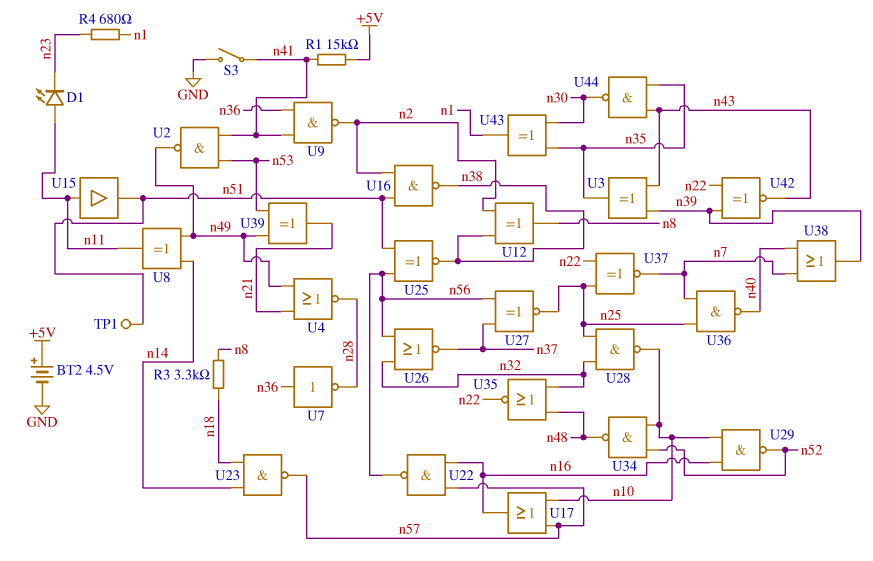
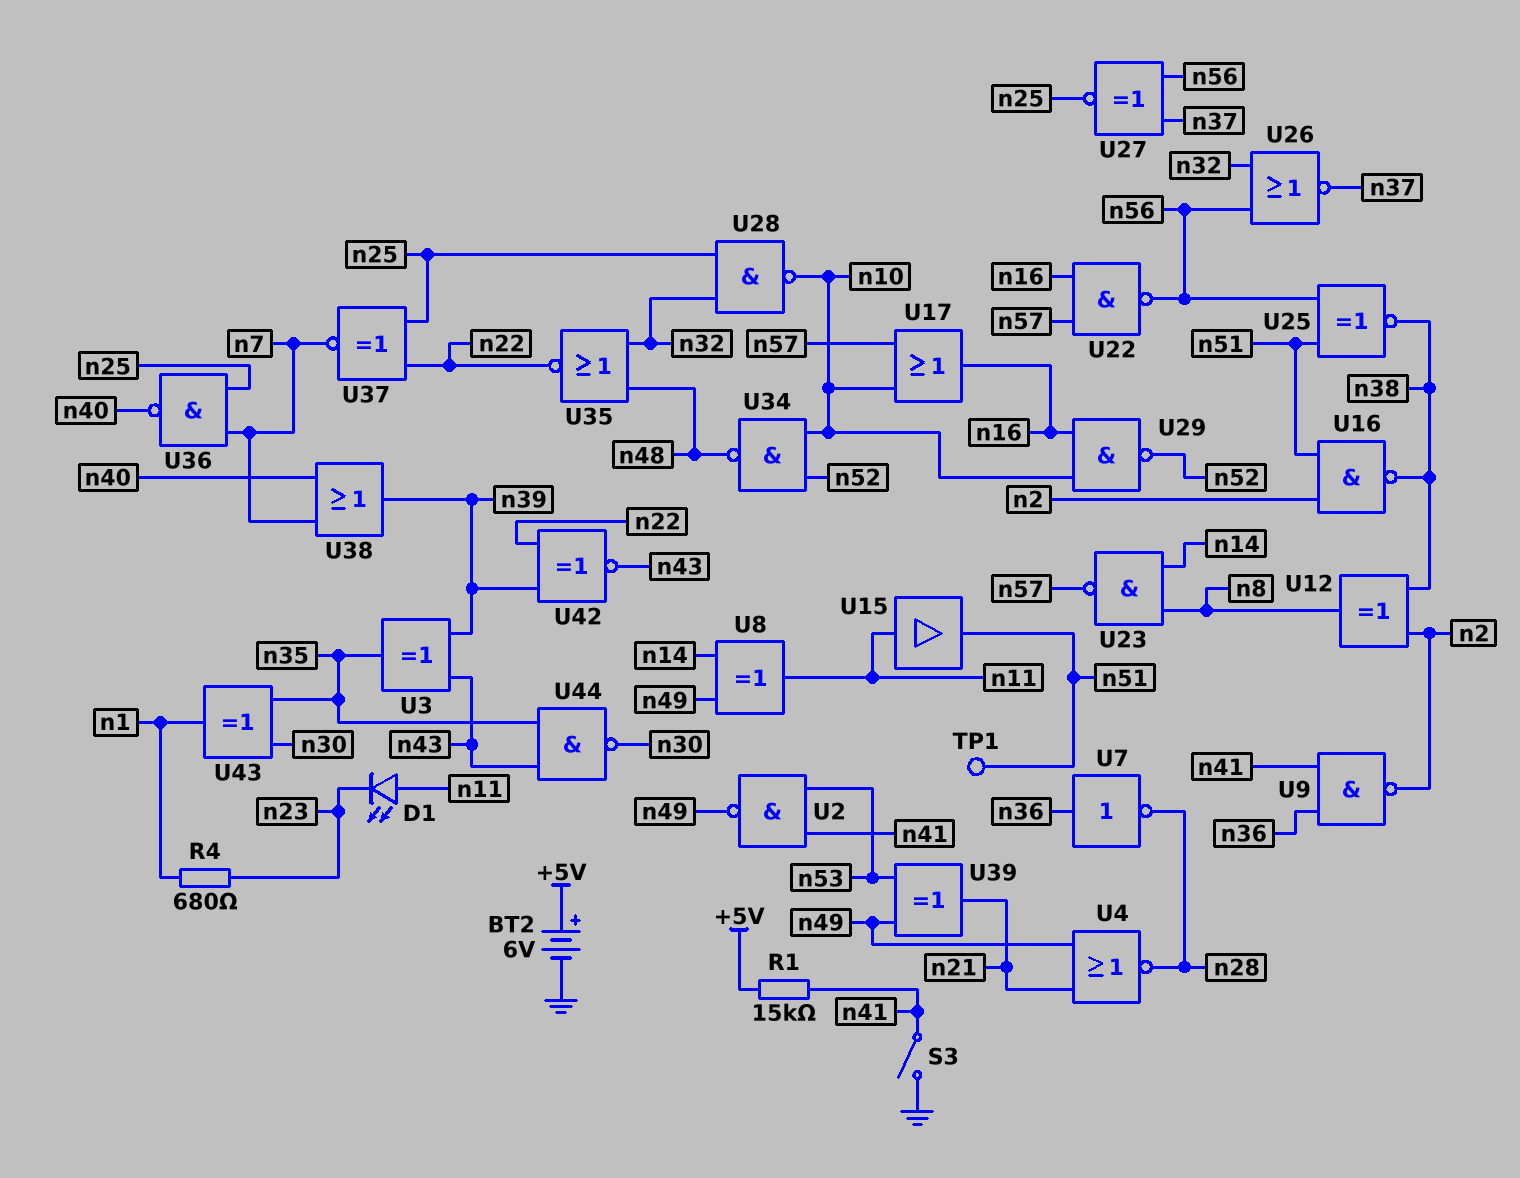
BT2: 4.5V (plus +5V, minus GND) -> 6V (plus +5V, minus GND)
R3: 3.3k (n8, n18) -> none
U23: NAND (in n14, in n18, out n57) -> NAND (in n8, in n14, out n57)

